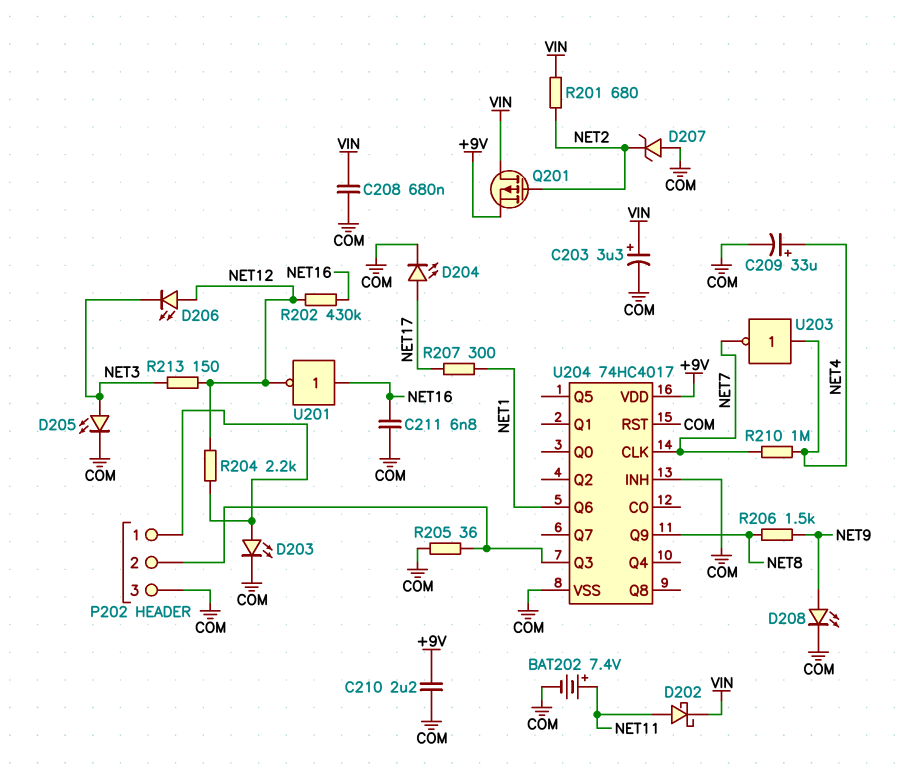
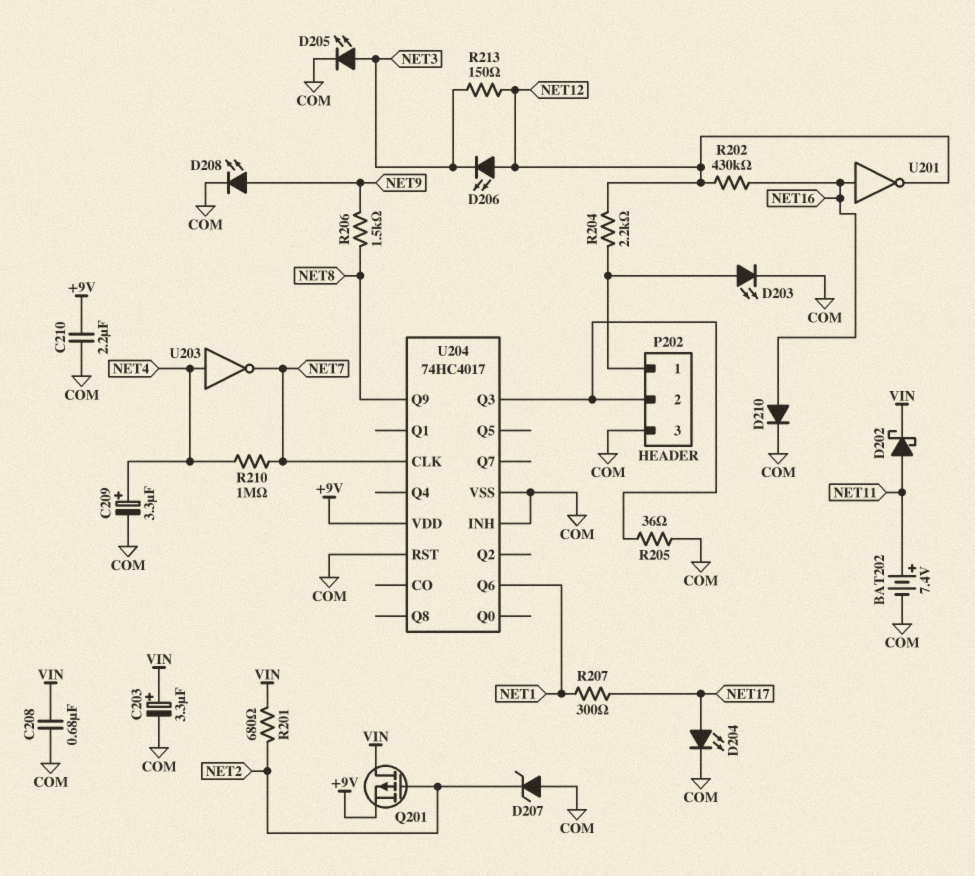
C209: 33uF (plus NET4, minus COM) -> 3.3uF (plus NET4, minus COM)
C211: 6.8nF (COM, NET16) -> none
D210: none -> diode (A NET16, K COM)

